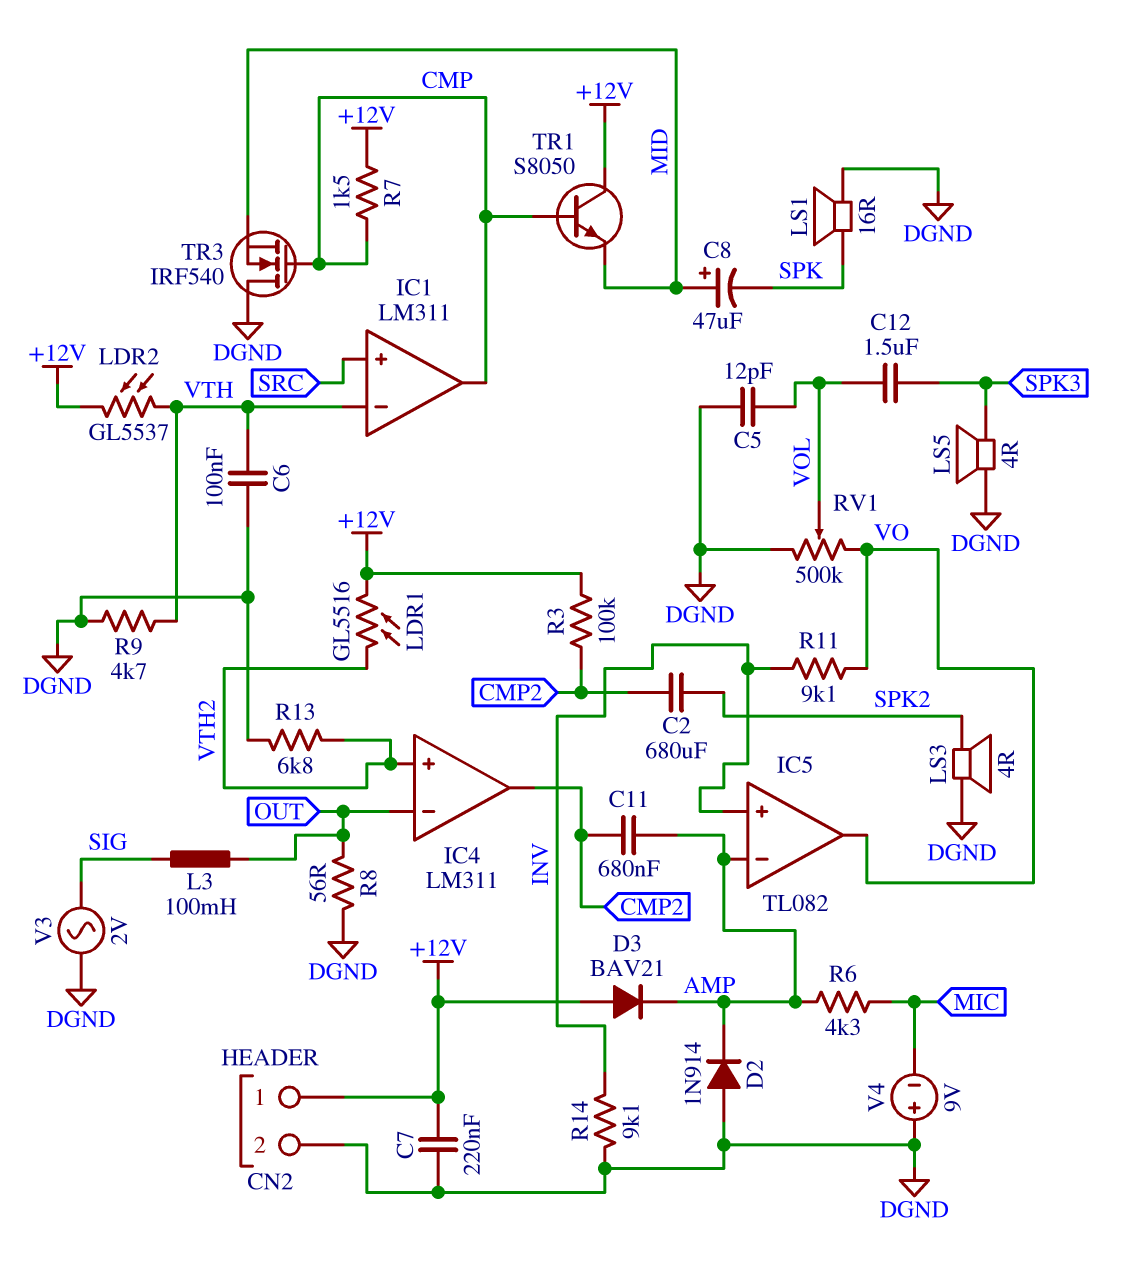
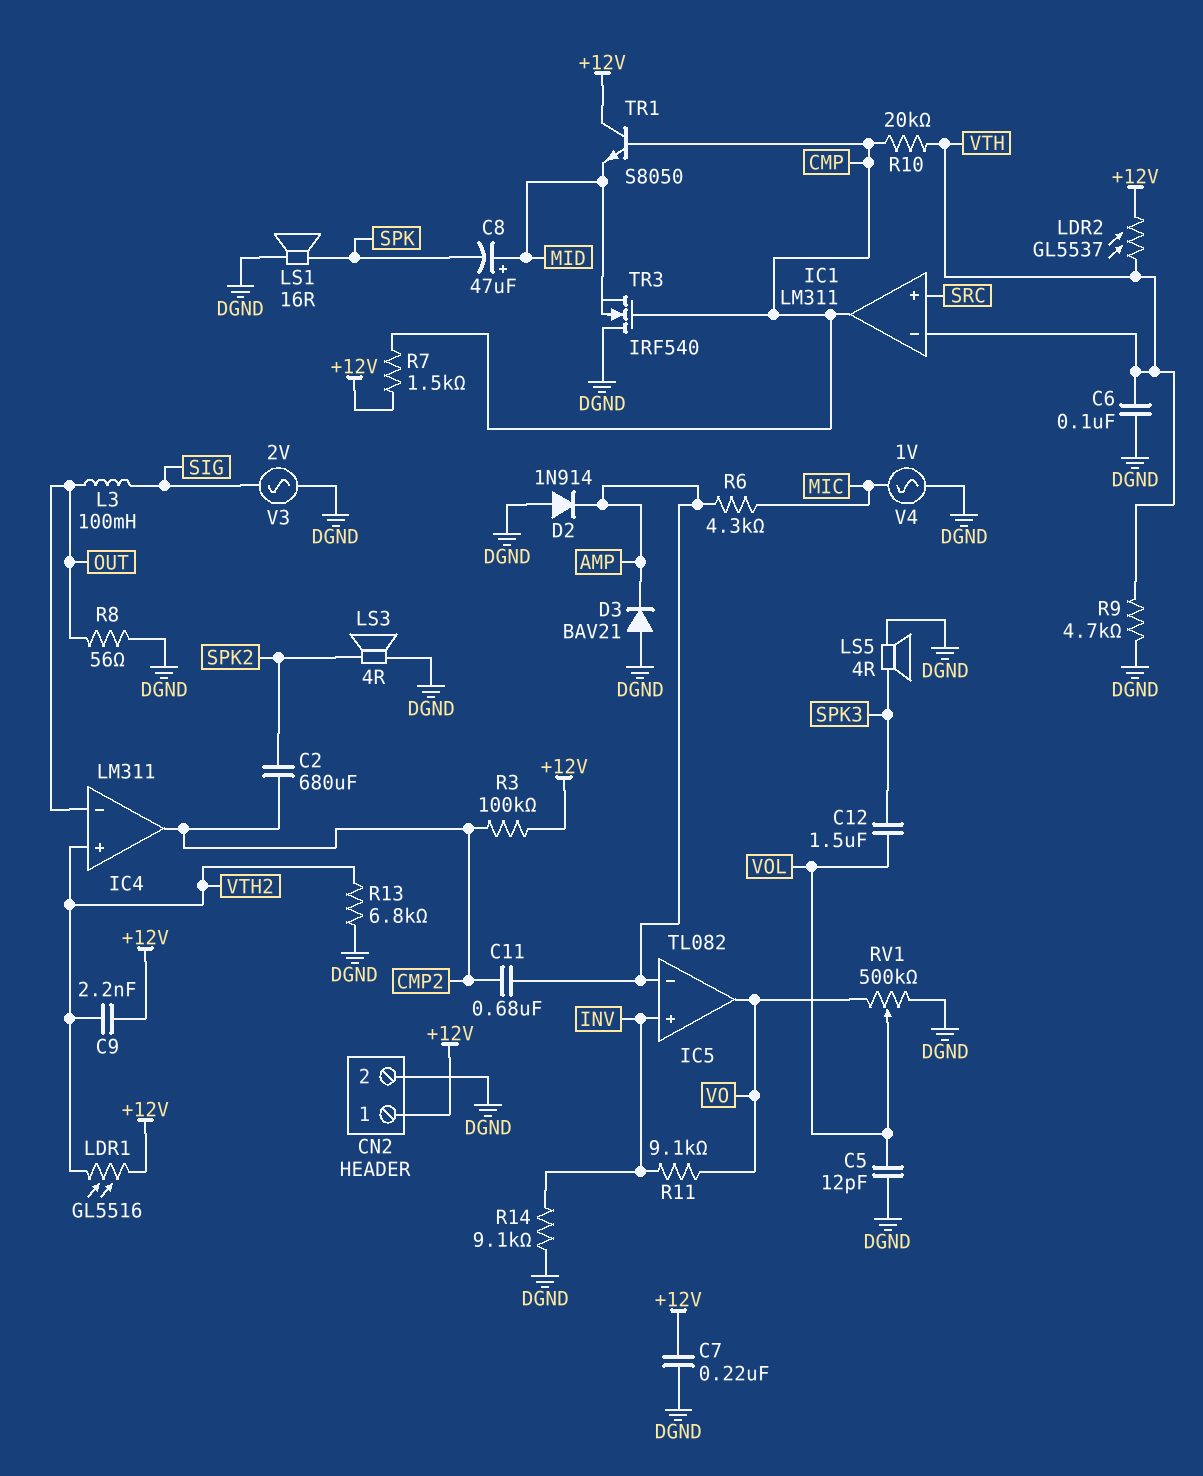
C9: none -> 2.2nF (+12V, VTH2)
D3: diode BAV21 (A +12V, K AMP) -> diode BAV21 (A DGND, K AMP)
R10: none -> 20k (CMP, VTH)
V4: 9V (plus DGND, minus MIC) -> AC 1V (DGND, MIC)

